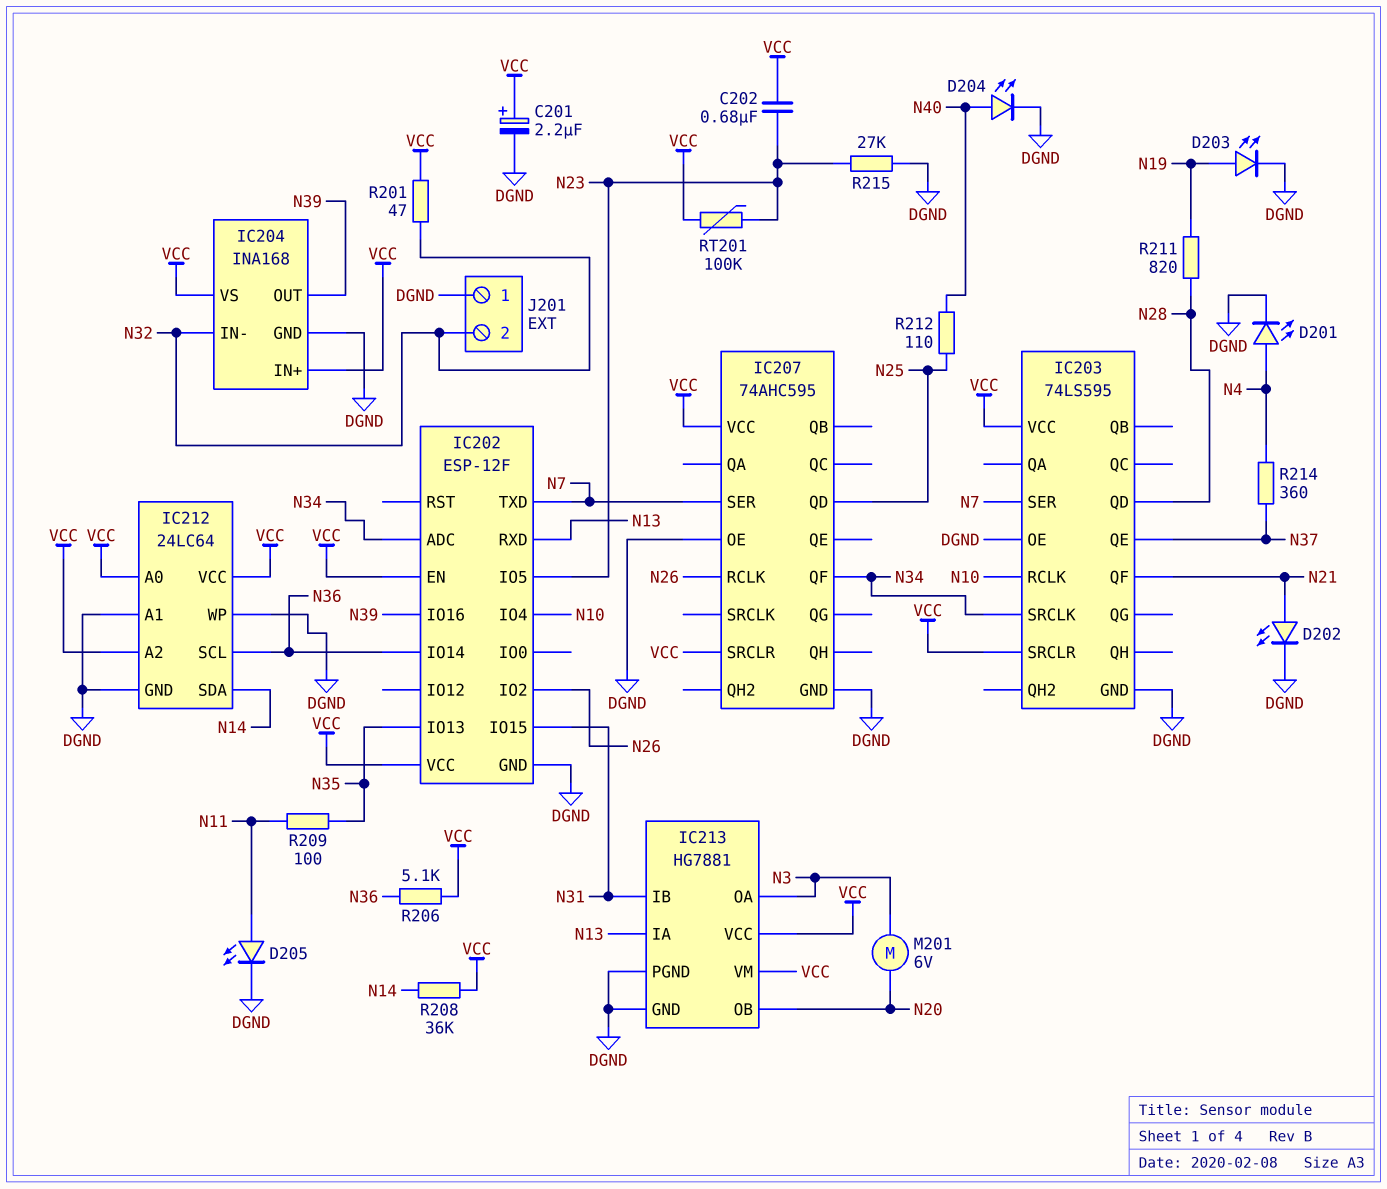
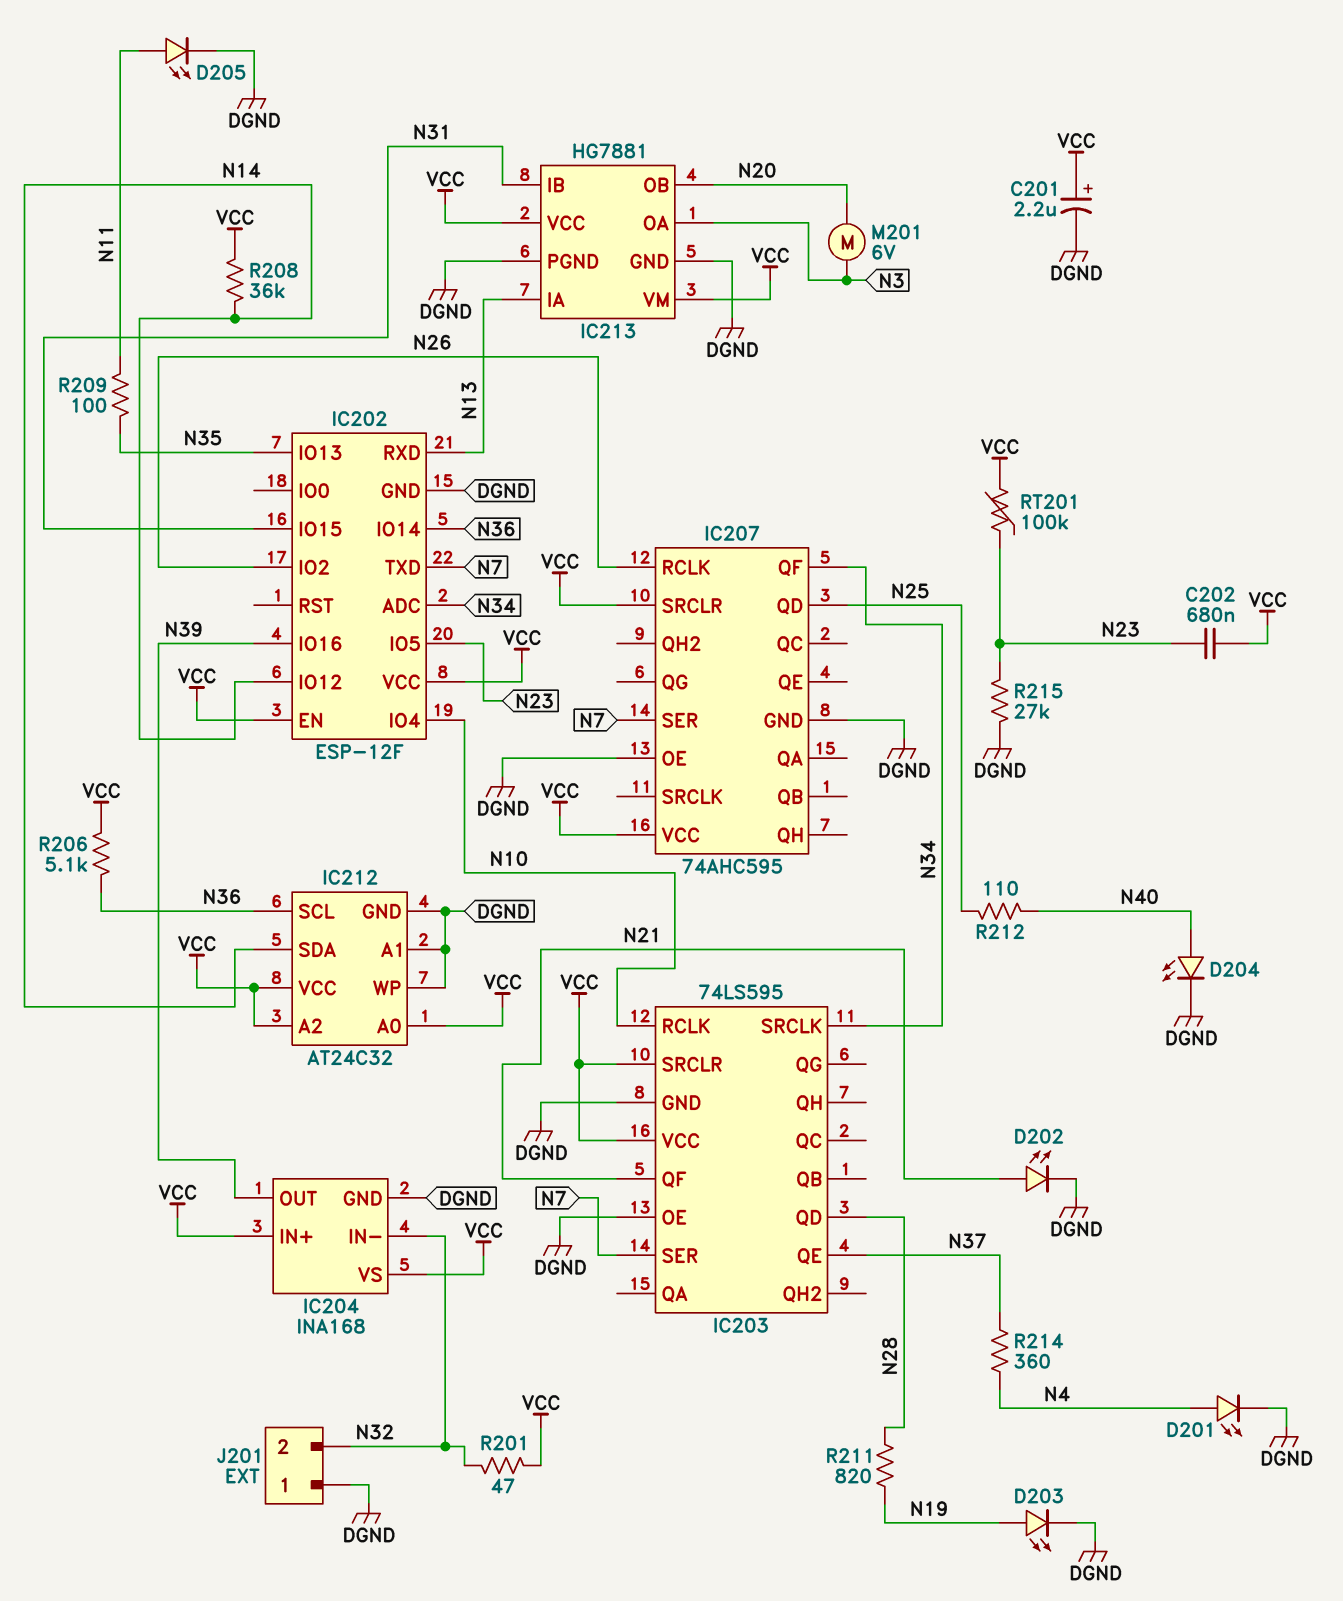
IC202 pin IO12: none -> N14
IC212: 24LC64 -> AT24C32

